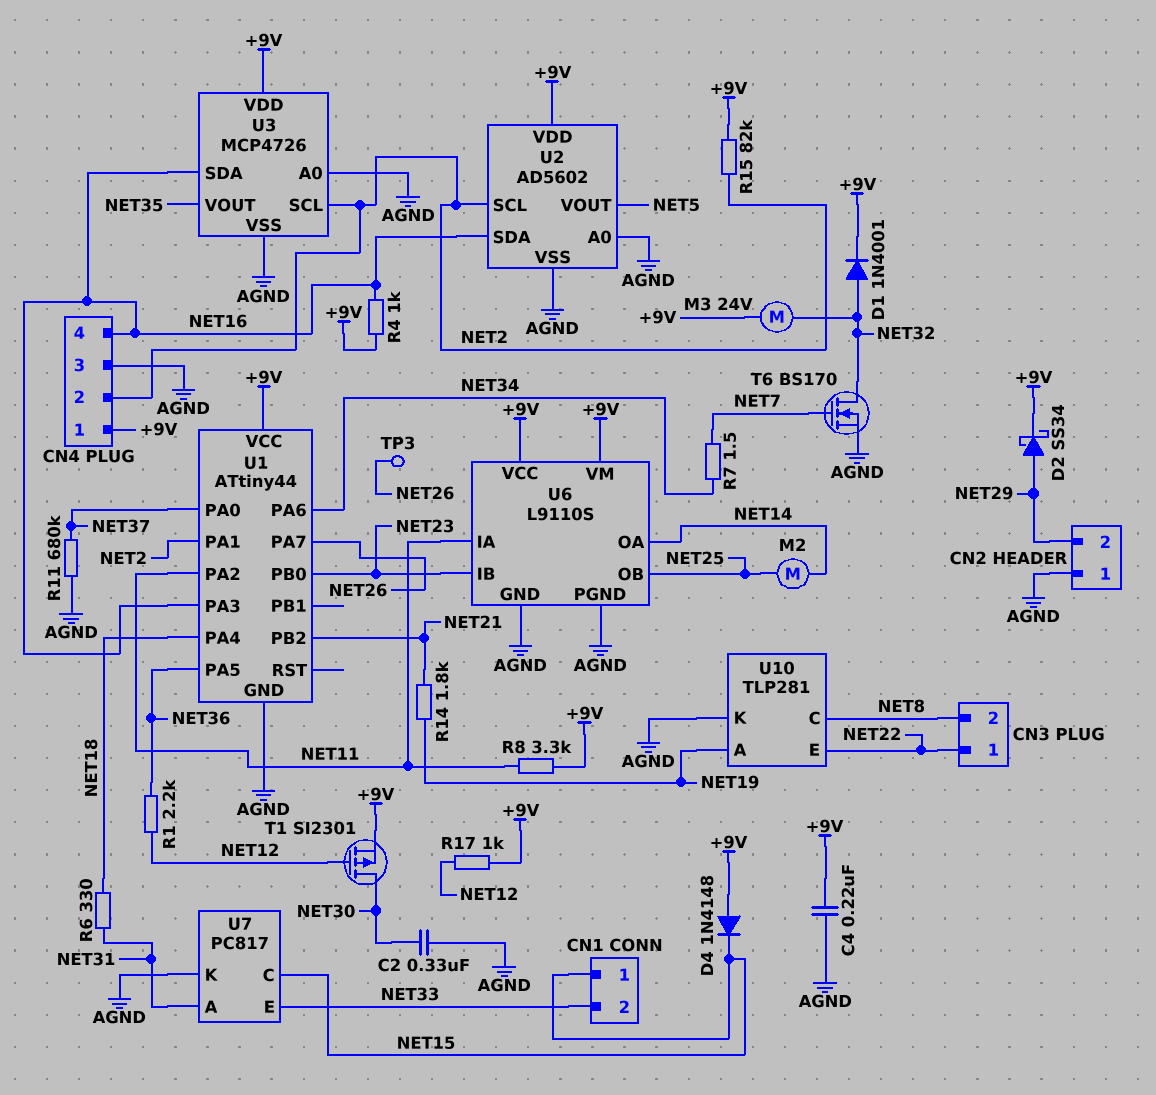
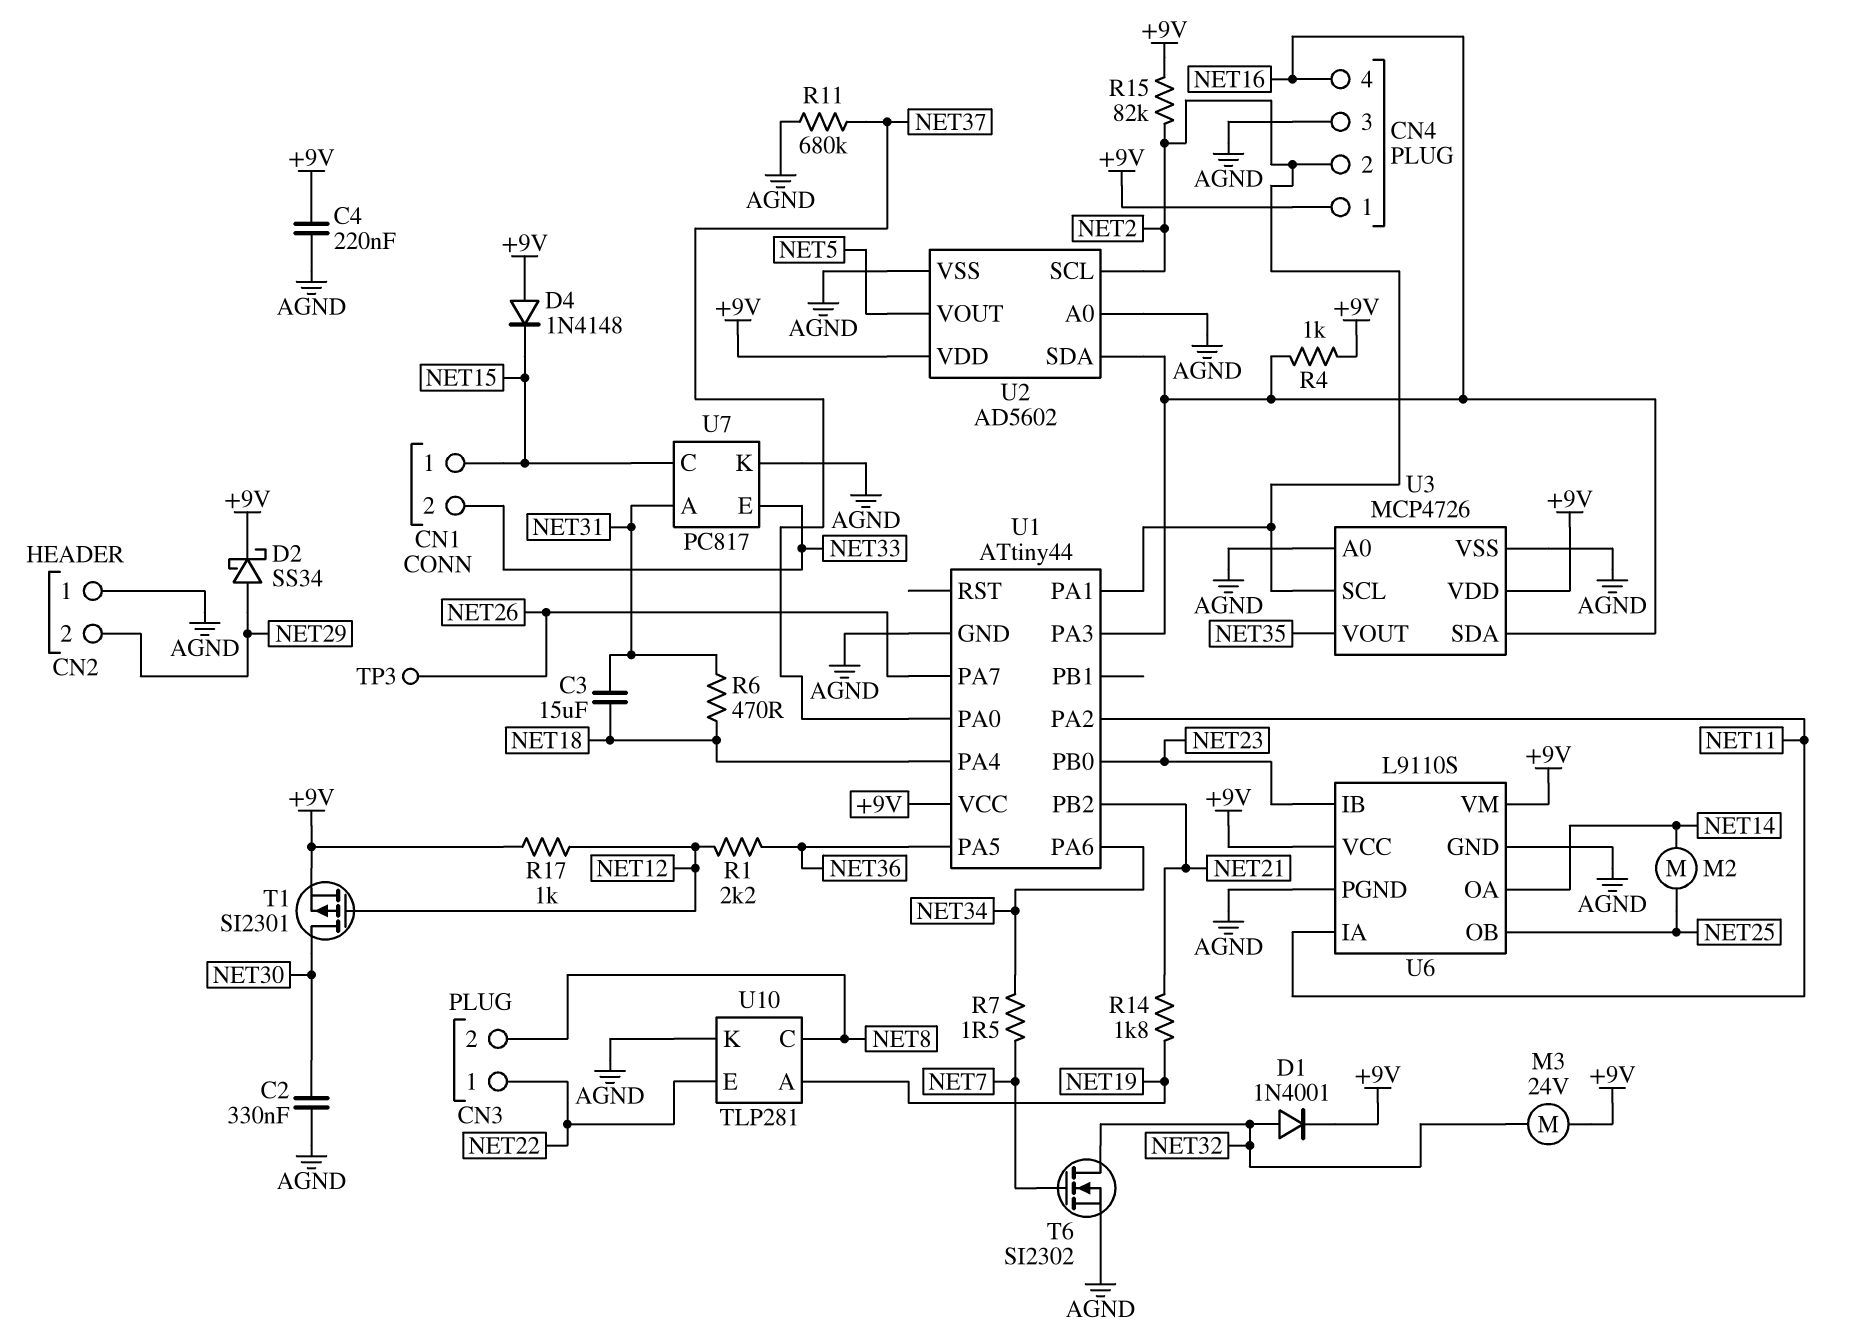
C3: none -> 15uF (NET18, NET31)
R6: 330 (NET18, NET31) -> 470 (NET18, NET31)
R8: 3.3k (+9V, NET11) -> none
T6: NMOS BS170 (G NET7, D NET32, S AGND) -> NMOS SI2302 (G NET7, D NET32, S AGND)

